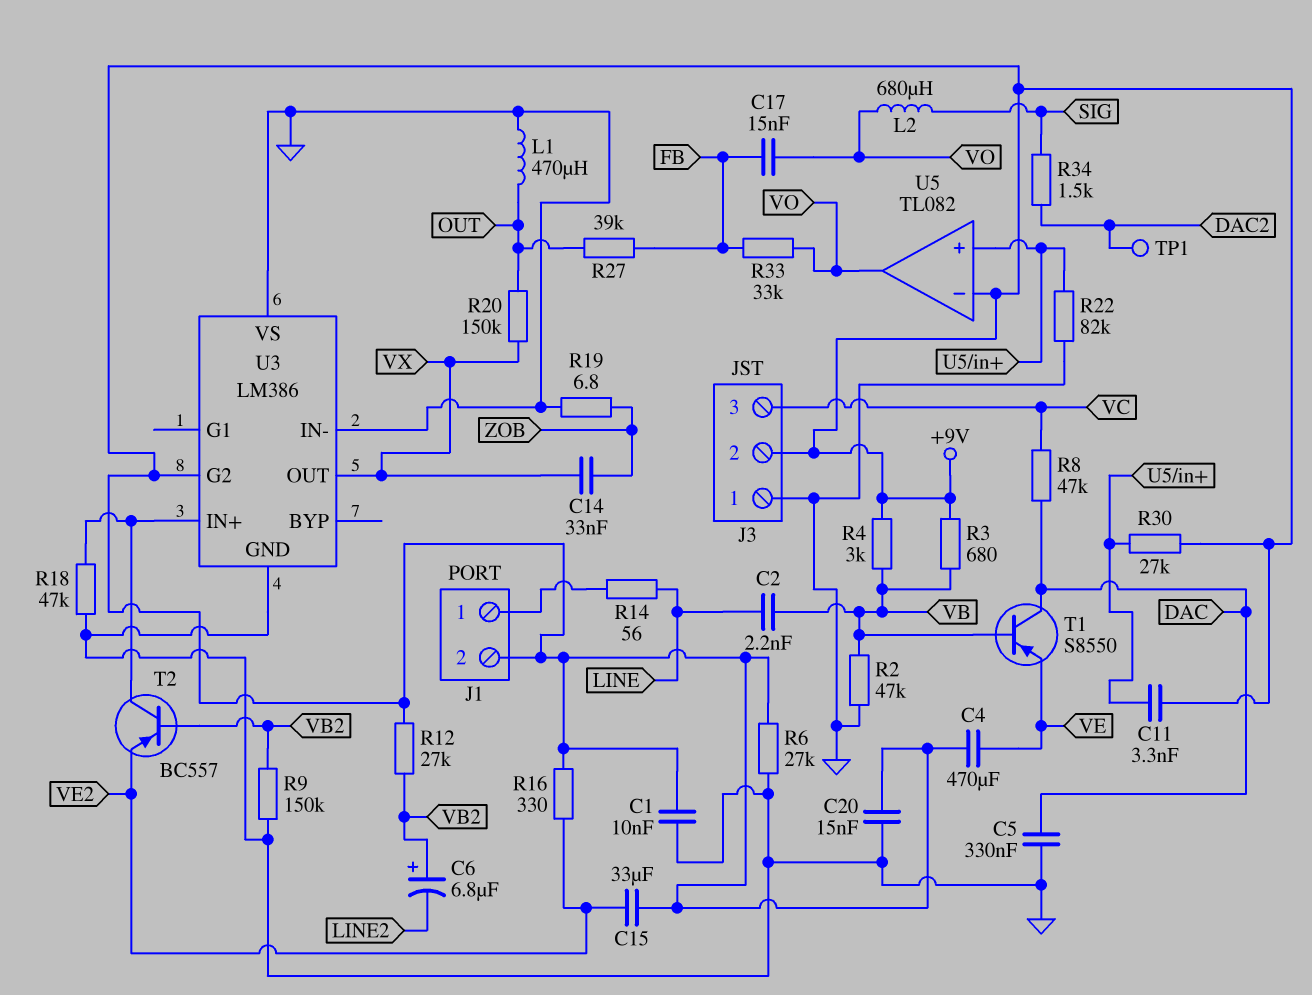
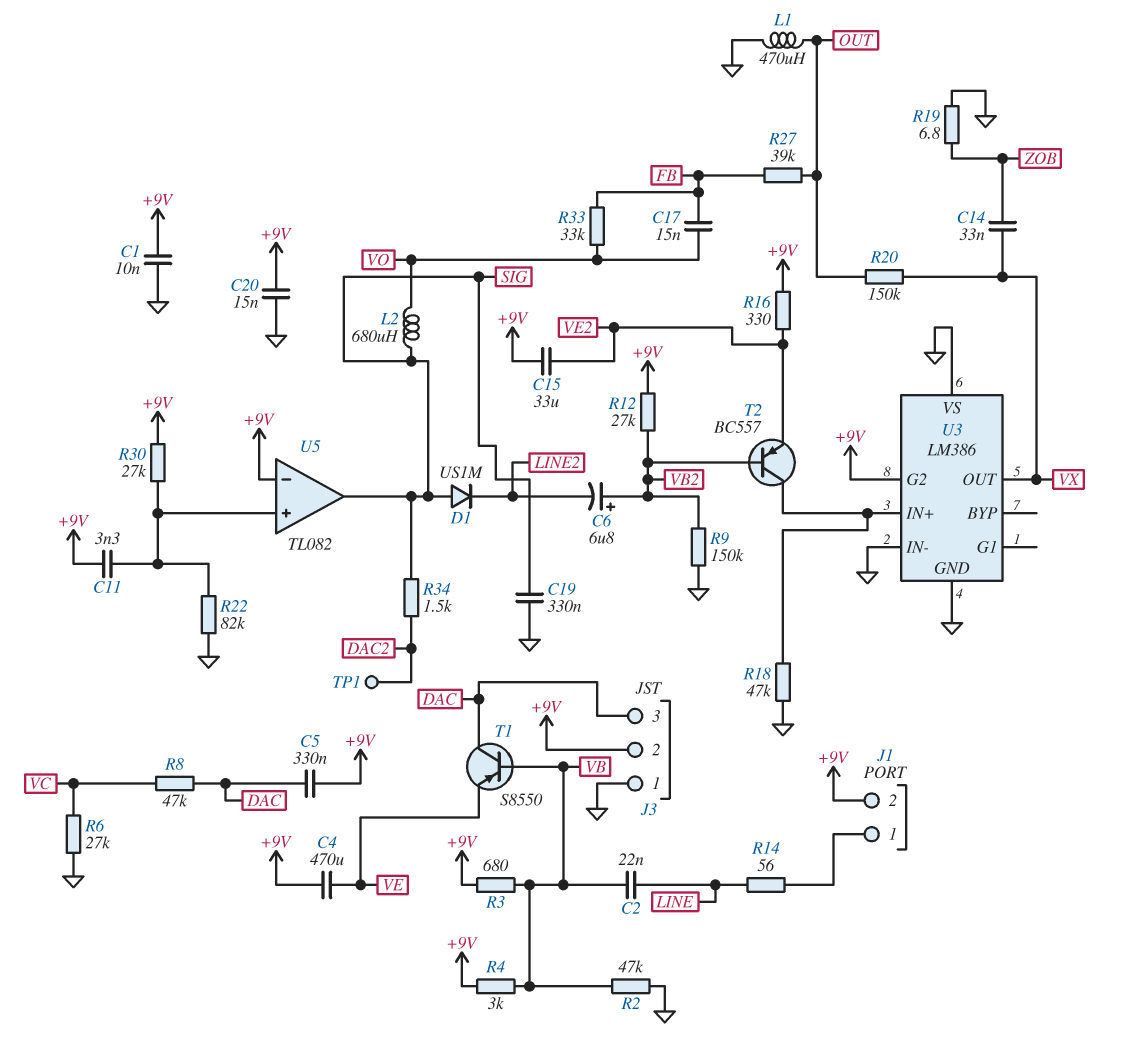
C2: 2.2nF (LINE, VB) -> 22nF (LINE, VB)
C5: 330nF (DAC, GND) -> 330nF (+9V, DAC)
C19: none -> 330nF (GND, SIG)
D1: none -> diode US1M (A SIG, K LINE2)
J3 pin 3: VC -> DAC
R6: 27k (+9V, GND) -> 27k (GND, VC)
U5 pin out: VO -> SIG

